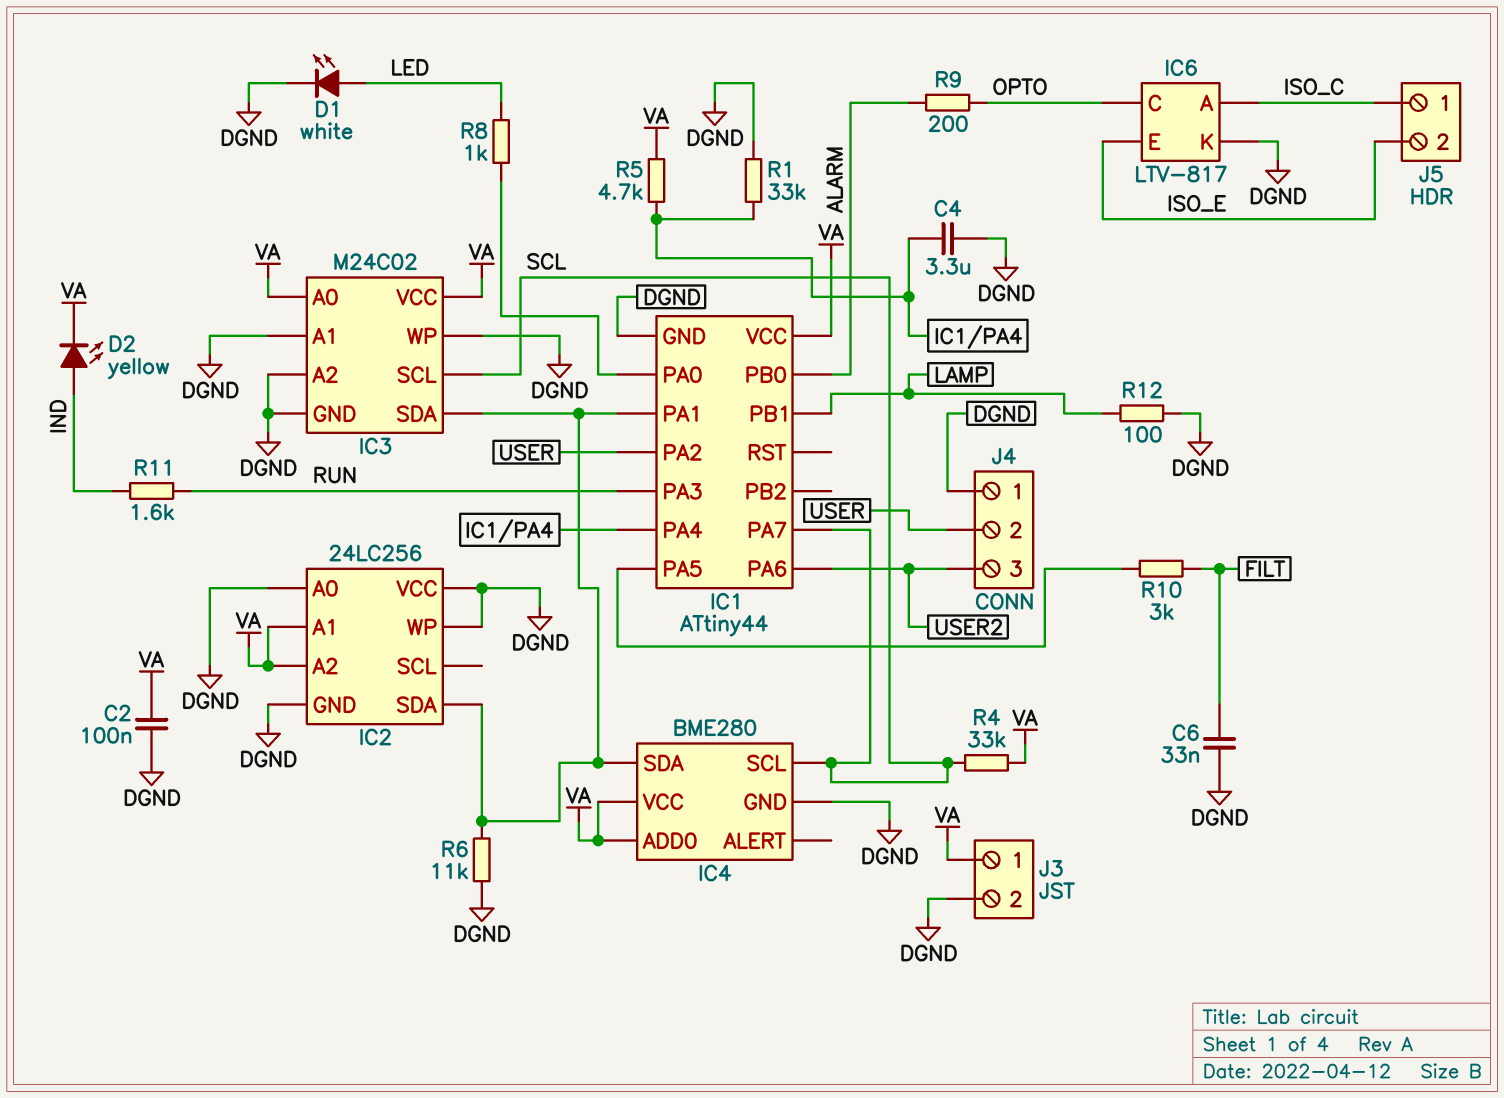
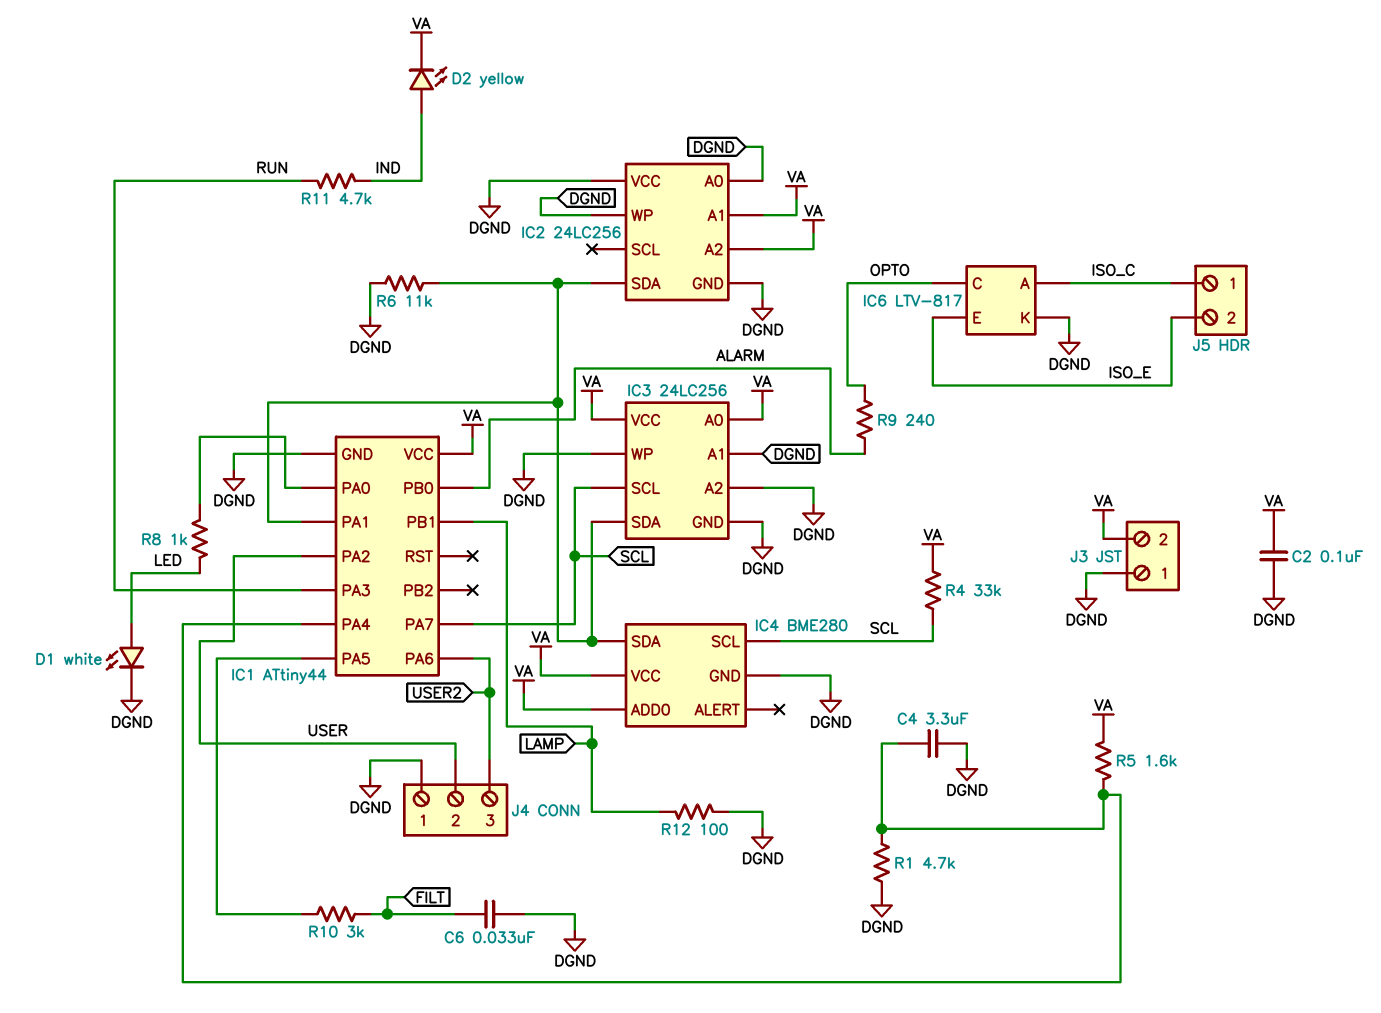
IC3: M24C02 -> 24LC256
J3 pin 1: VA -> DGND
J3 pin 2: DGND -> VA
R1: 33k (DGND, IC1/PA4) -> 4.7k (DGND, IC1/PA4)
R5: 4.7k (IC1/PA4, VA) -> 1.6k (IC1/PA4, VA)
R9: 200 (ALARM, OPTO) -> 240 (ALARM, OPTO)
R11: 1.6k (IND, RUN) -> 4.7k (IND, RUN)

